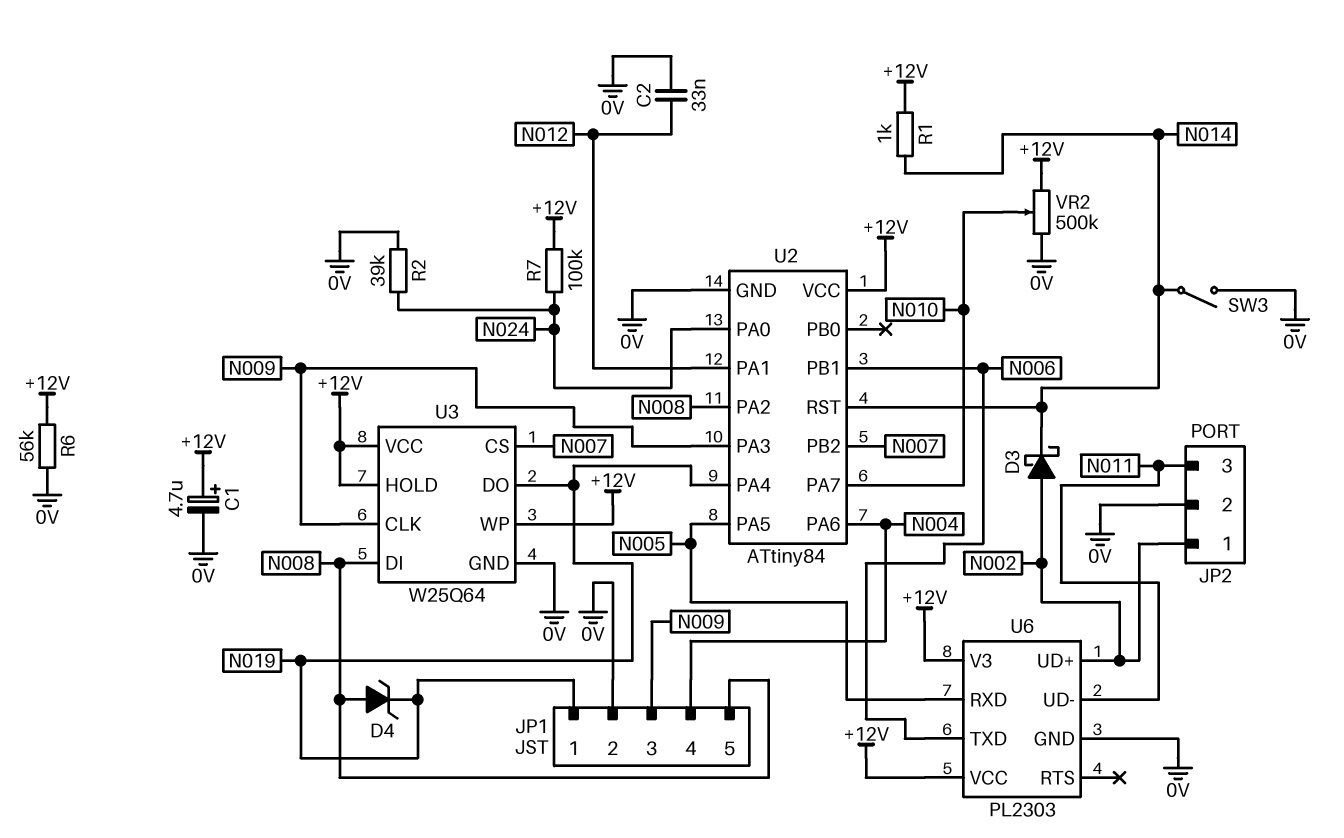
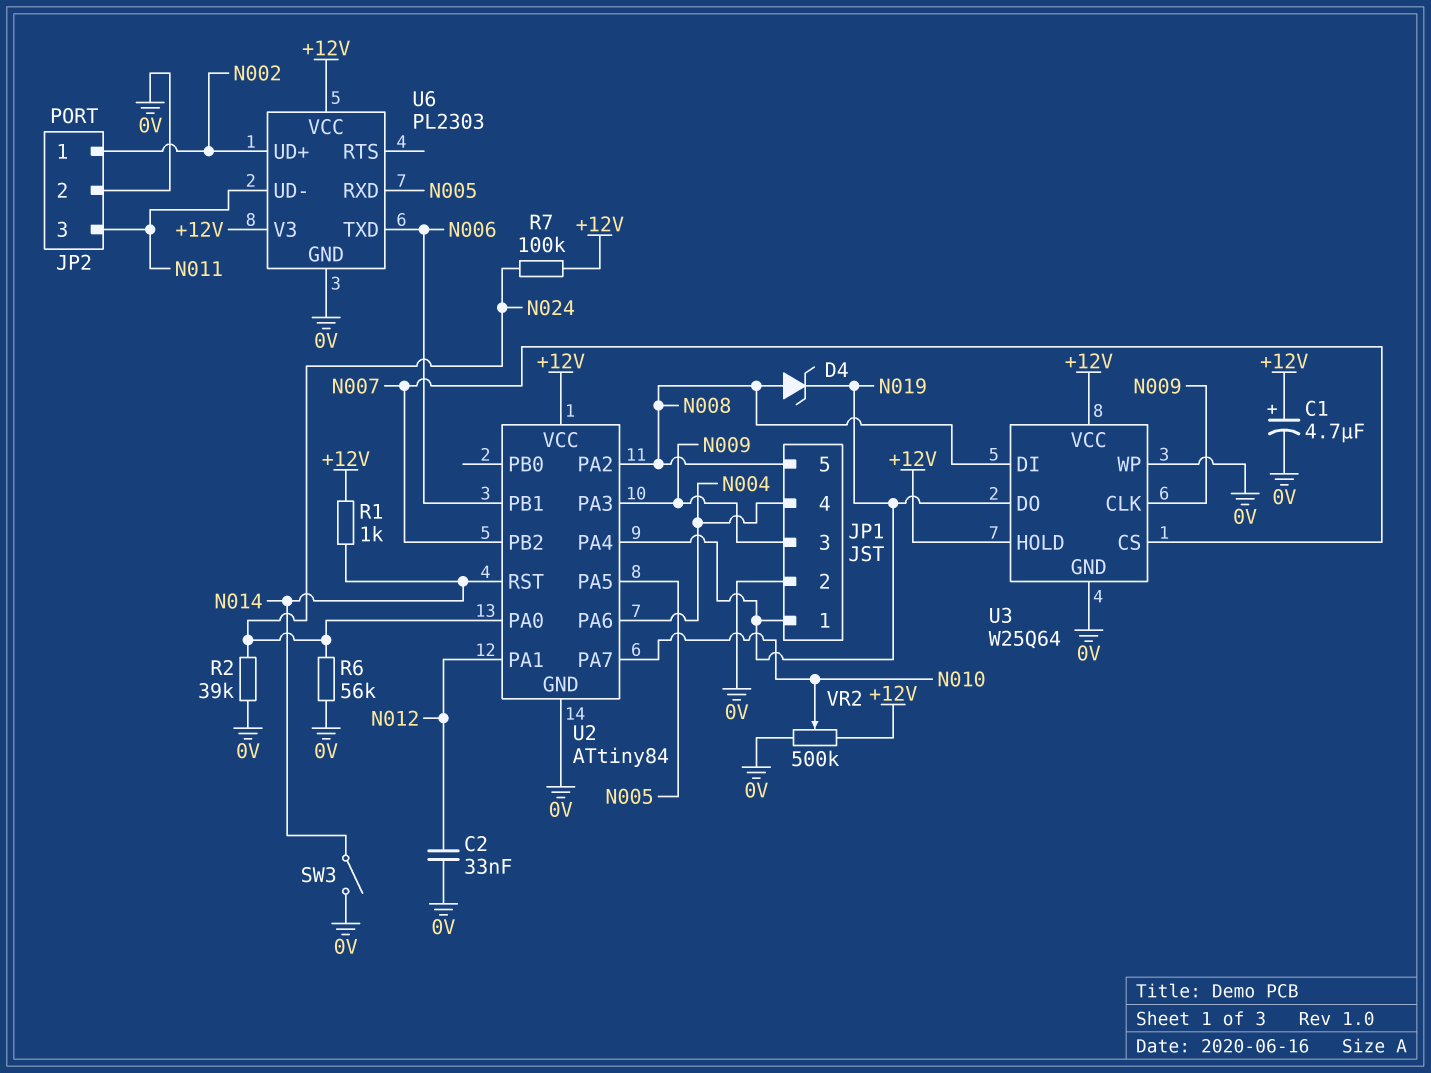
D3: schottky (A N002, K N014) -> none
R6: 56k (+12V, 0V) -> 56k (0V, N024)
U3 pin WP: +12V -> 0V

